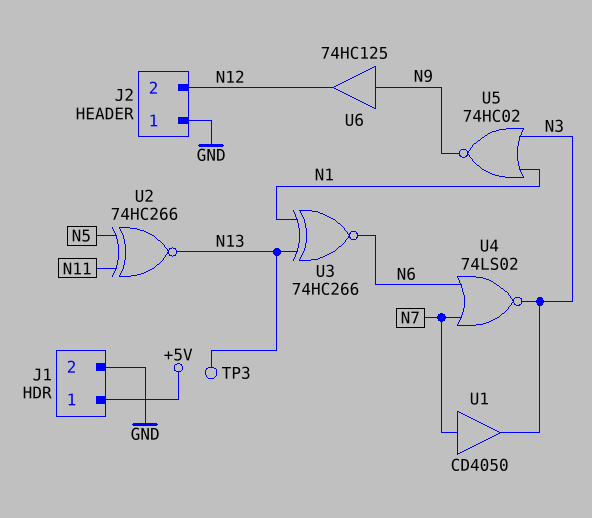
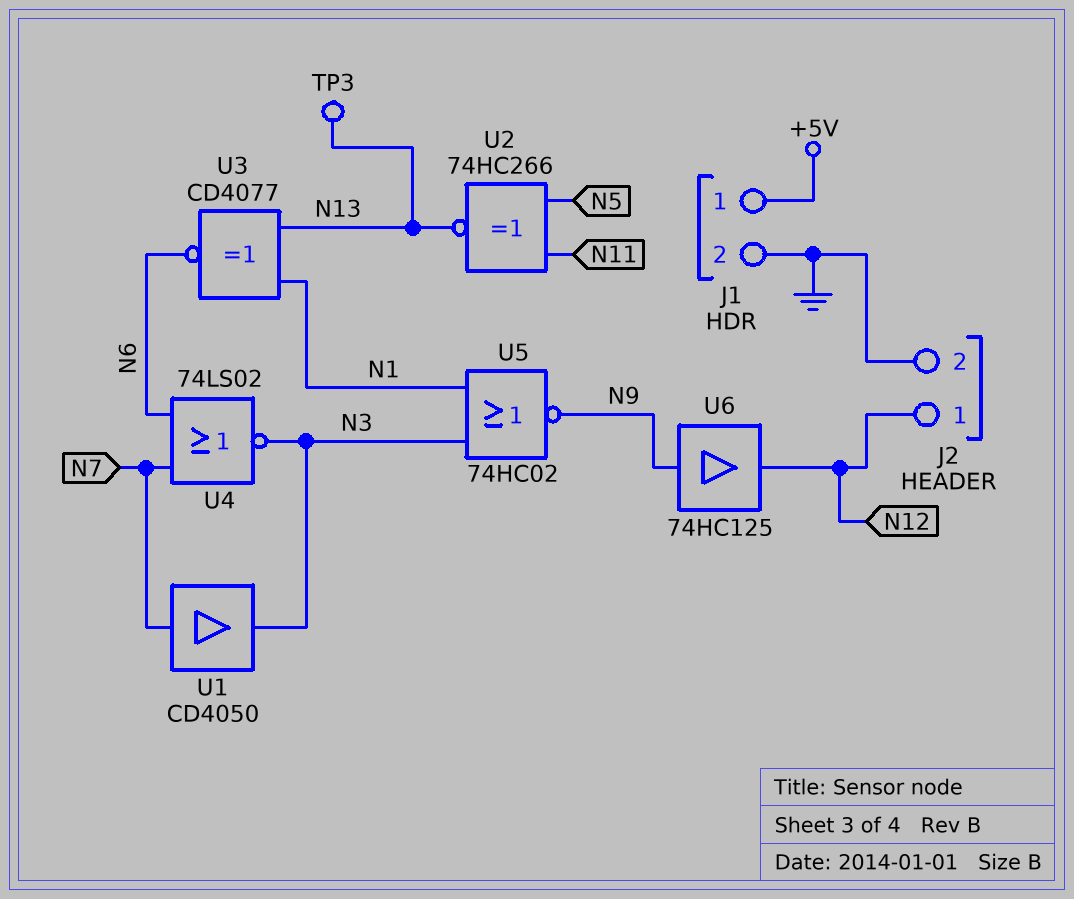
J2 pin 1: GND -> N12
J2 pin 2: N12 -> GND
U3: XNOR 74HC266 (in N1, in N13, out N6) -> XNOR CD4077 (in N1, in N13, out N6)

